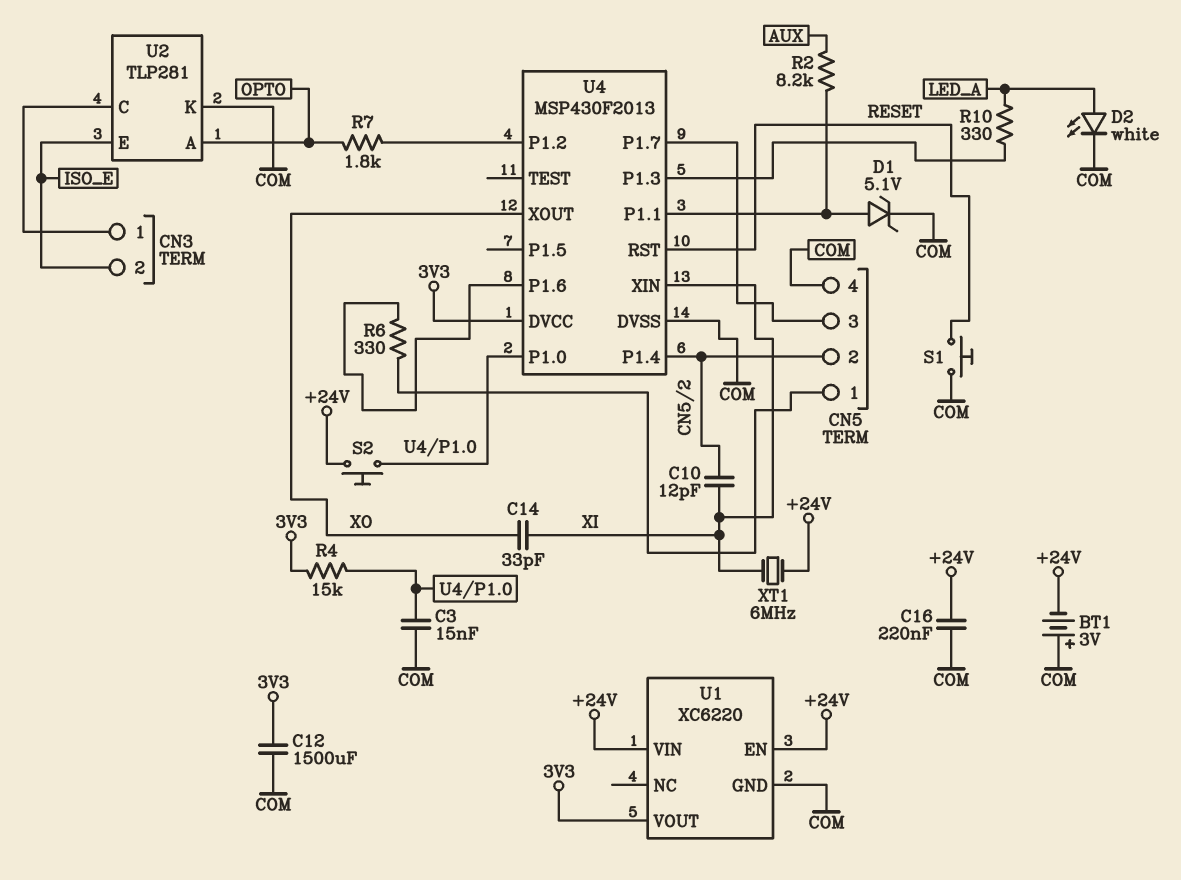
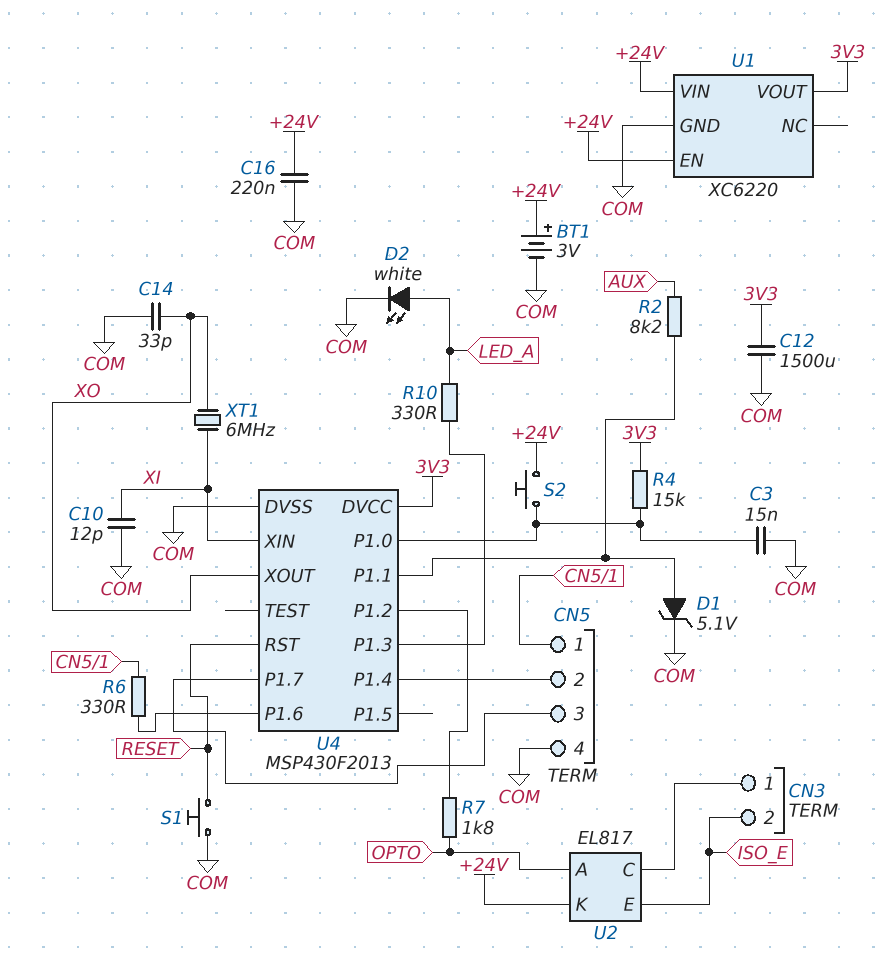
BT1: 3V (plus COM, minus +24V) -> 3V (plus +24V, minus COM)
C10: 12pF (CN5/2, XI) -> 12pF (COM, XI)
C14: 33pF (XI, XO) -> 33pF (COM, XO)
U2: TLP281 -> EL817
U2 pin K: COM -> +24V
XT1: 6MHz (+24V, XI) -> 6MHz (XI, XO)

